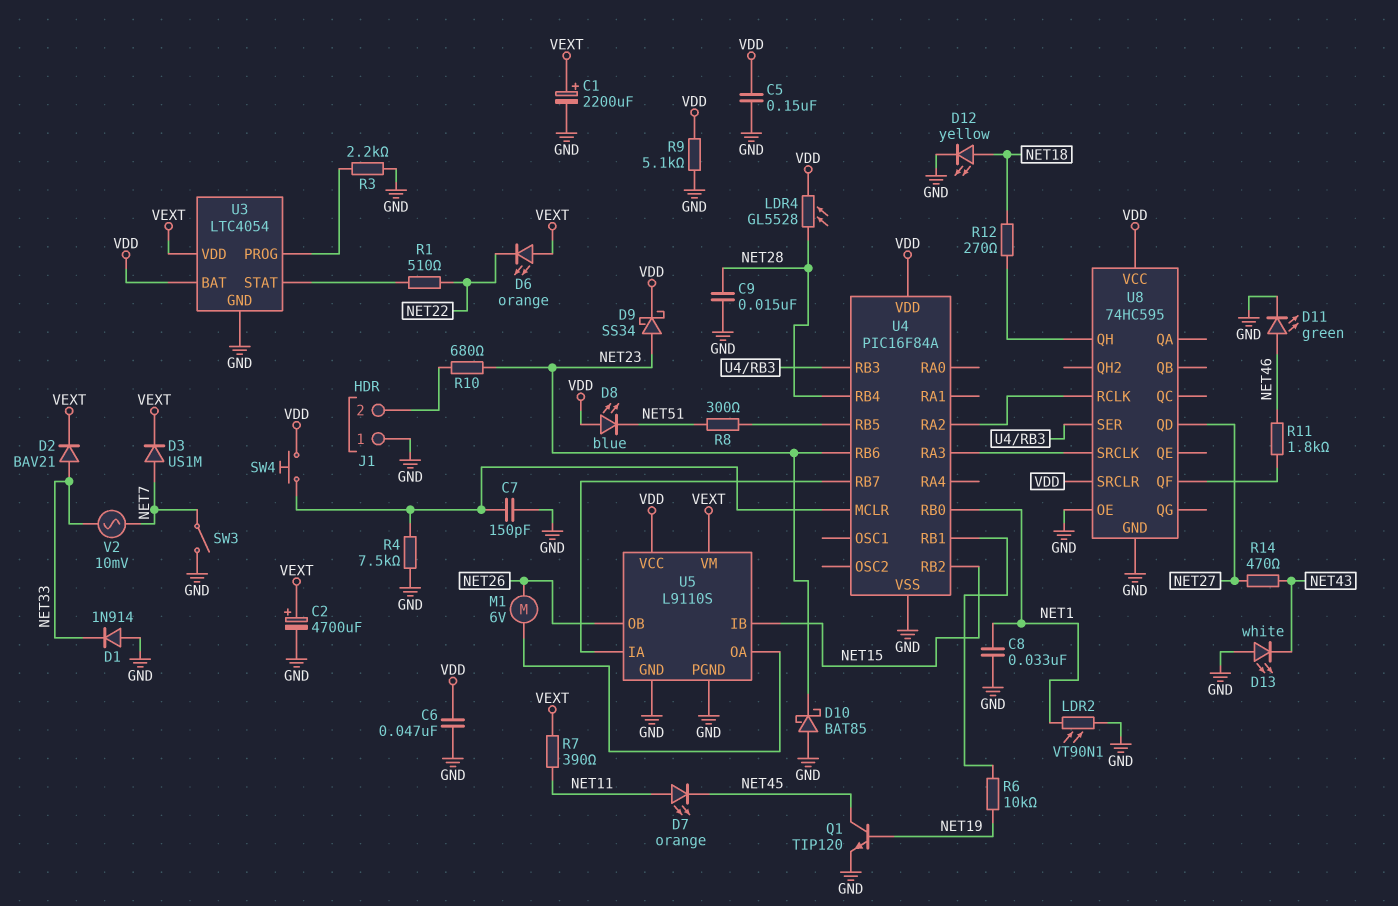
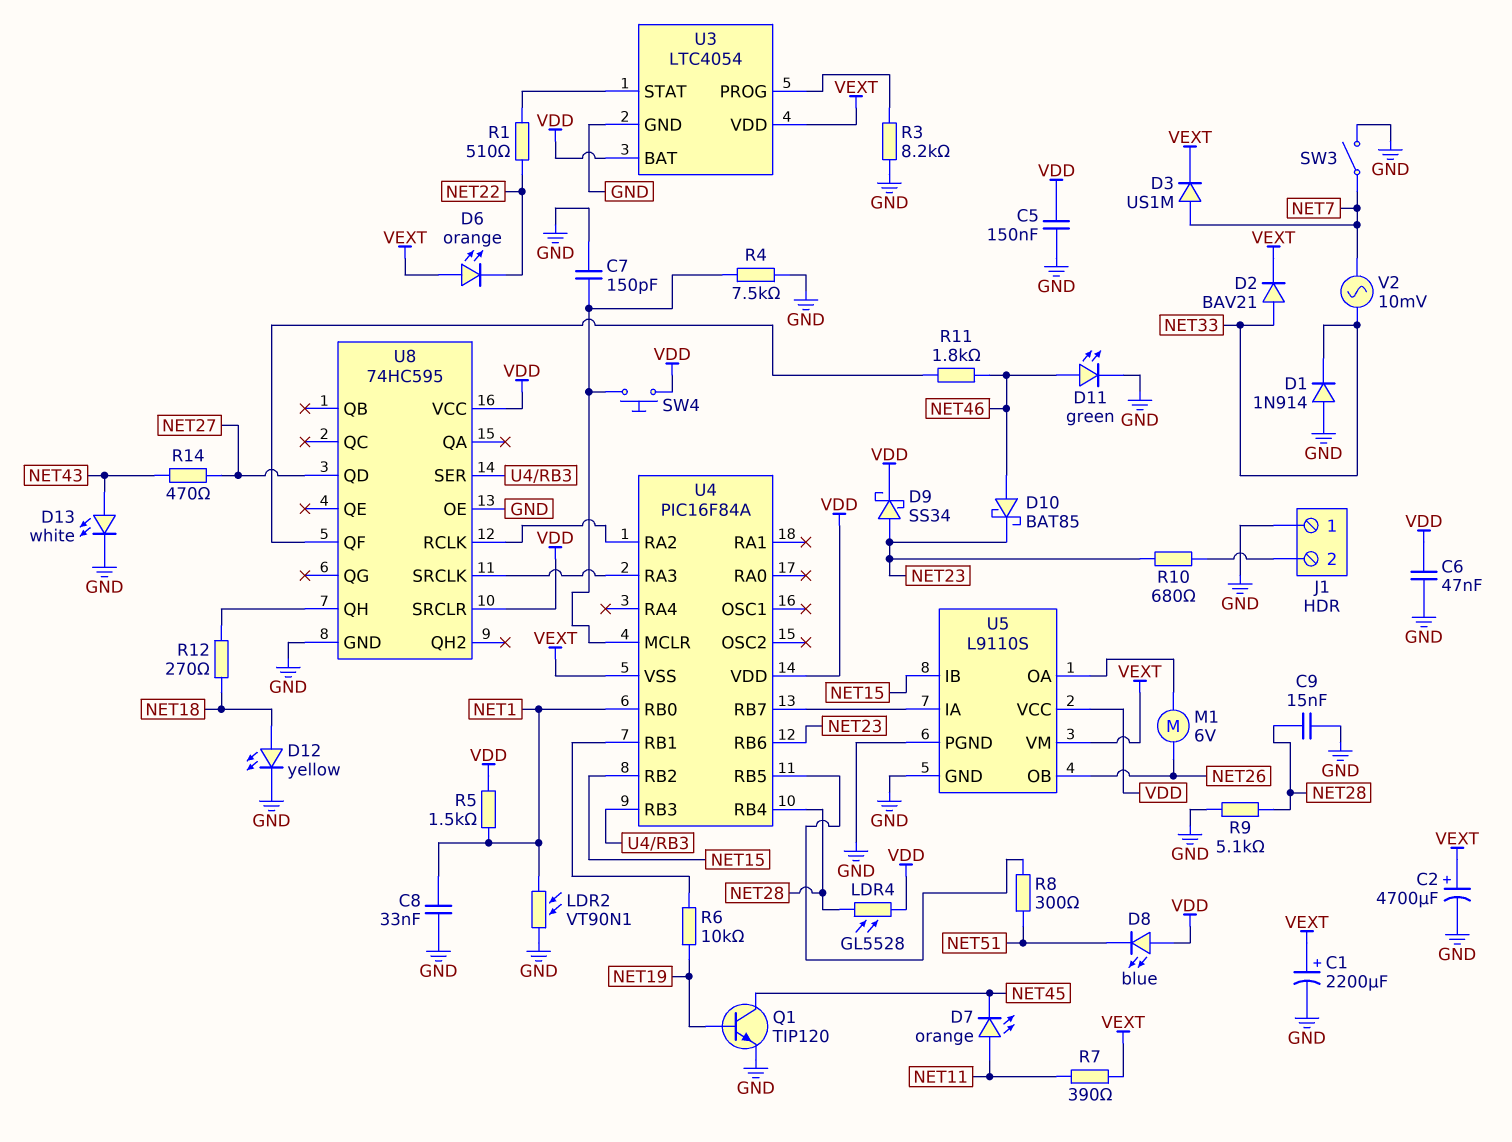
D10: schottky BAT85 (A GND, K NET23) -> schottky BAT85 (A NET46, K NET23)
D13: LED white (A GND, K NET43) -> LED white (A NET43, K GND)
R3: 2.2k (GND, U3/PROG) -> 8.2k (GND, U3/PROG)
R5: none -> 1.5k (NET1, VDD)
R9: 5.1k (GND, VDD) -> 5.1k (GND, NET28)
U4 pin VSS: GND -> VEXT

